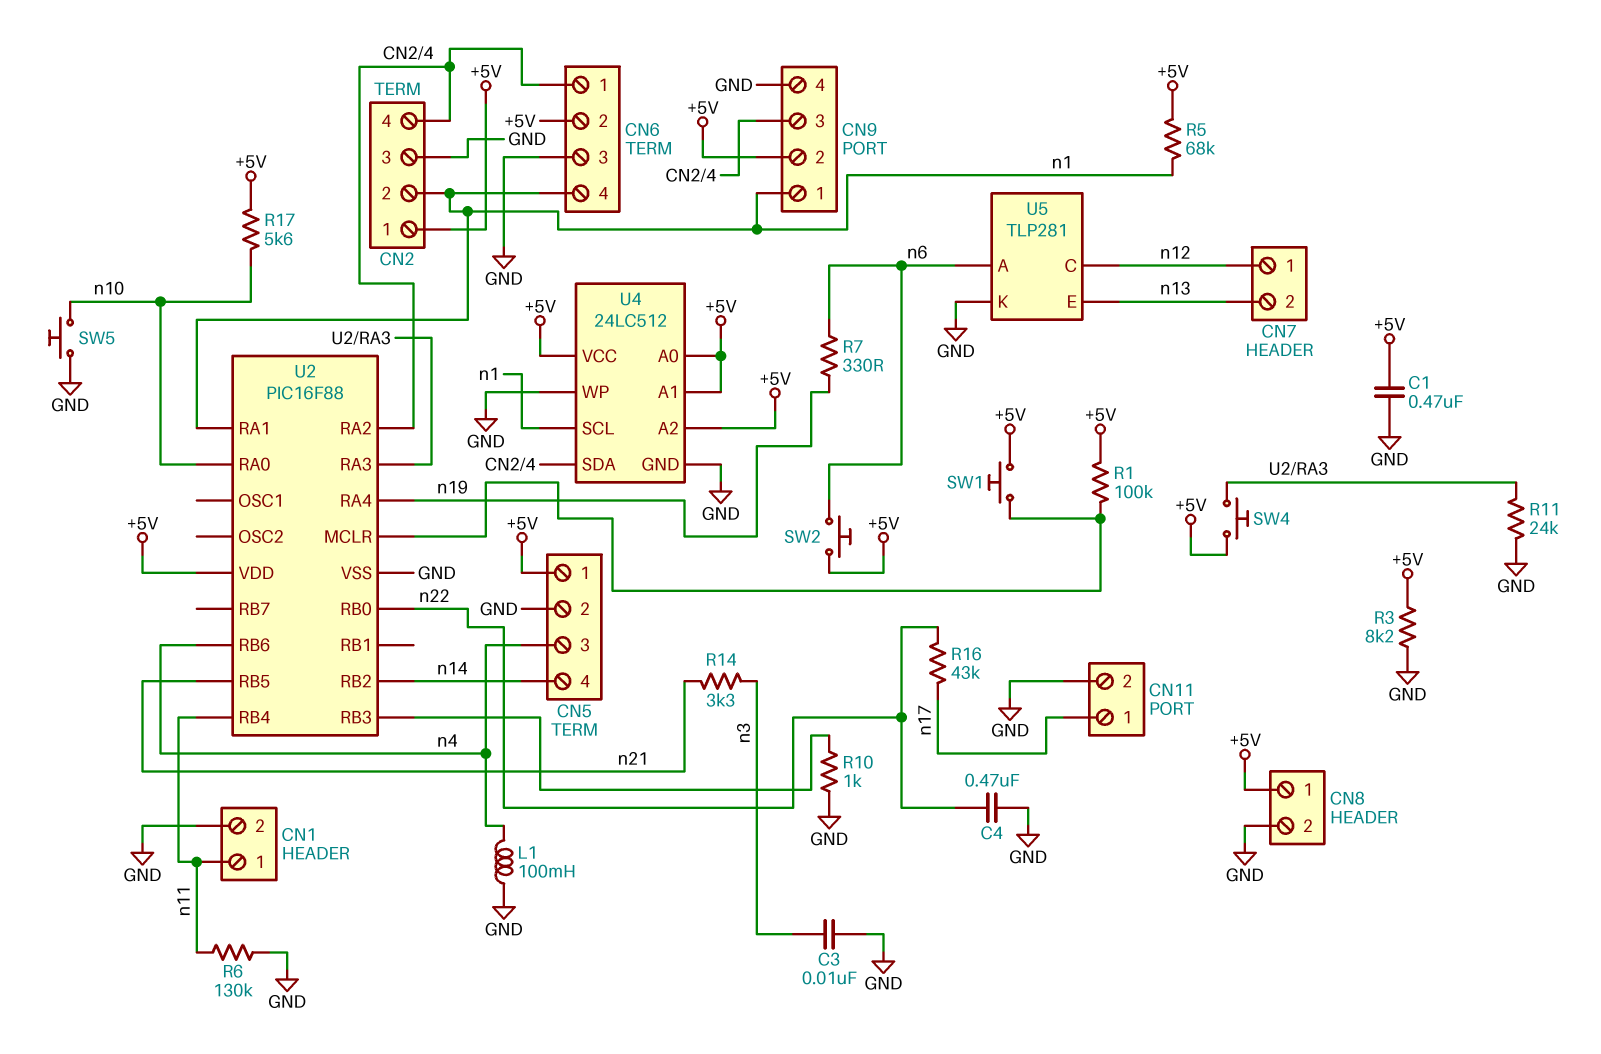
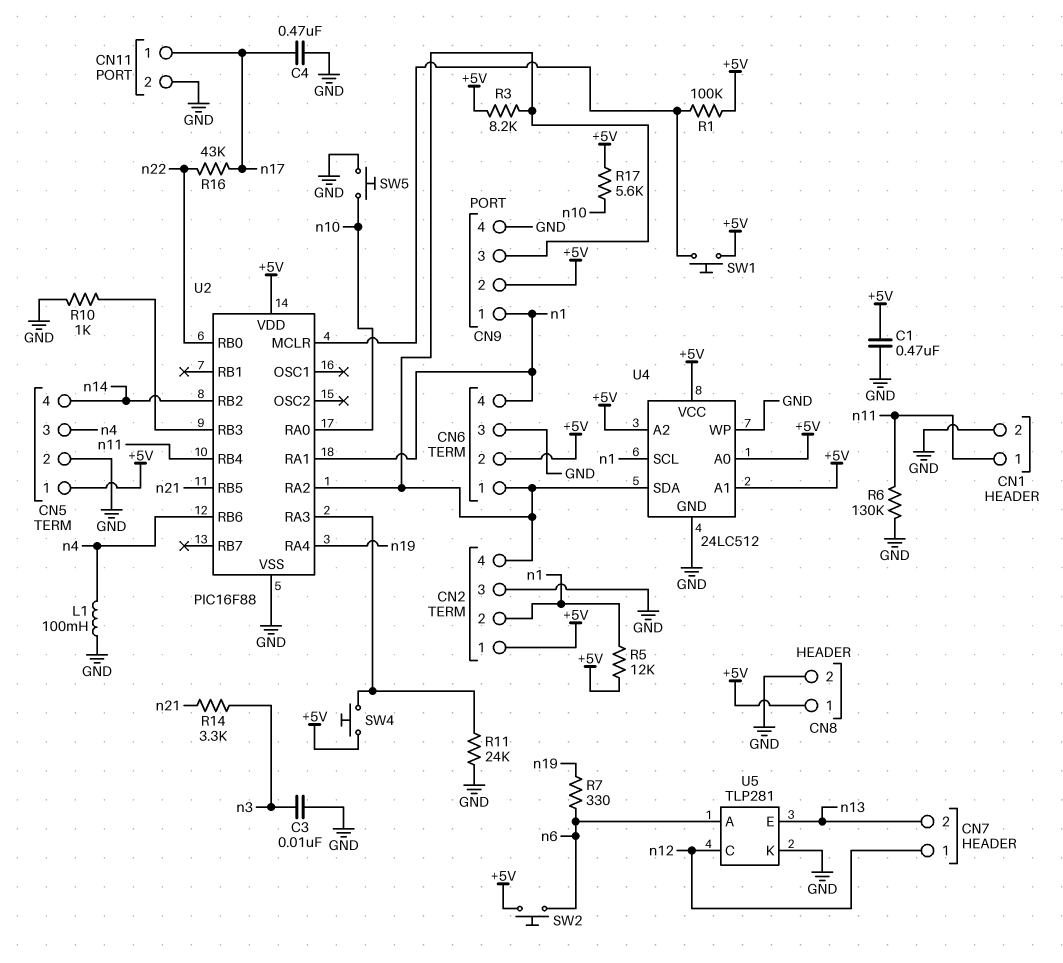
C4: 470nF (GND, n22) -> 470nF (GND, n17)
R3: 8.2k (+5V, GND) -> 8.2k (+5V, CN2/4)
R5: 68k (+5V, n1) -> 12k (+5V, n1)

